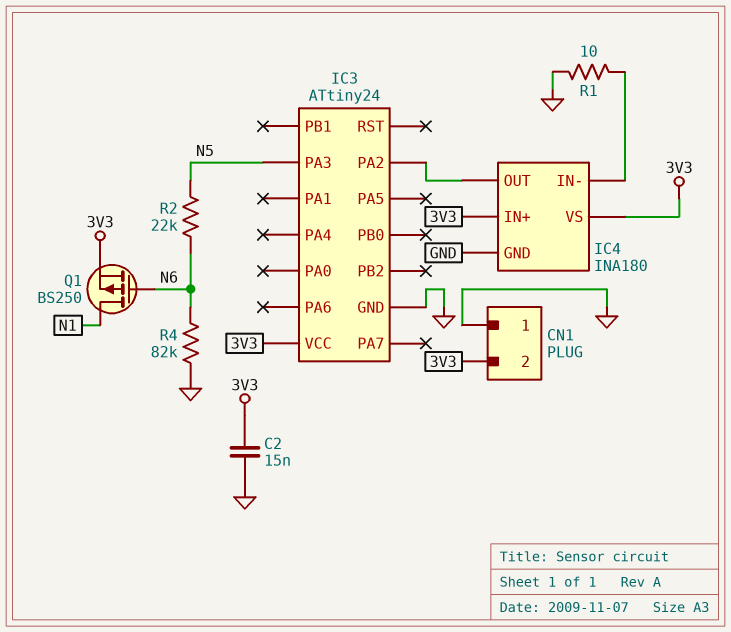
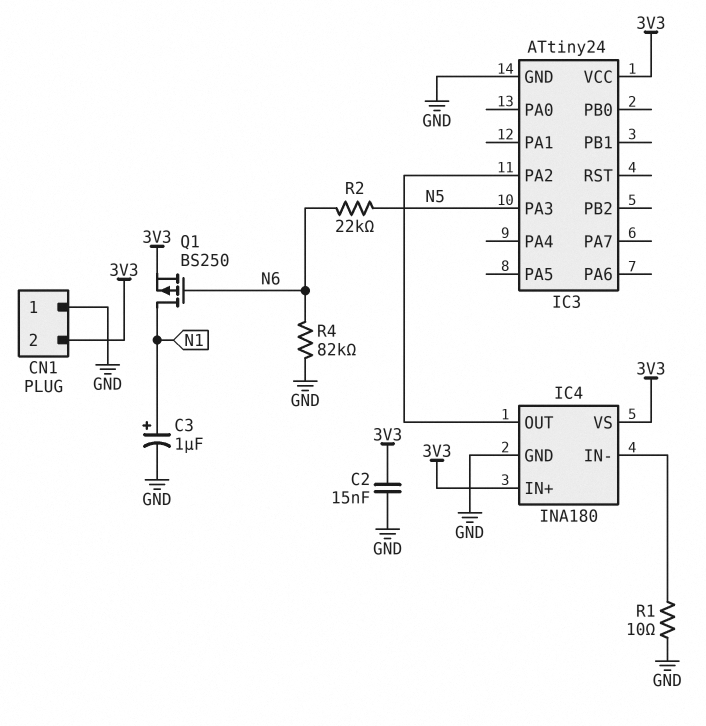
C3: none -> 1uF (plus N1, minus GND)

